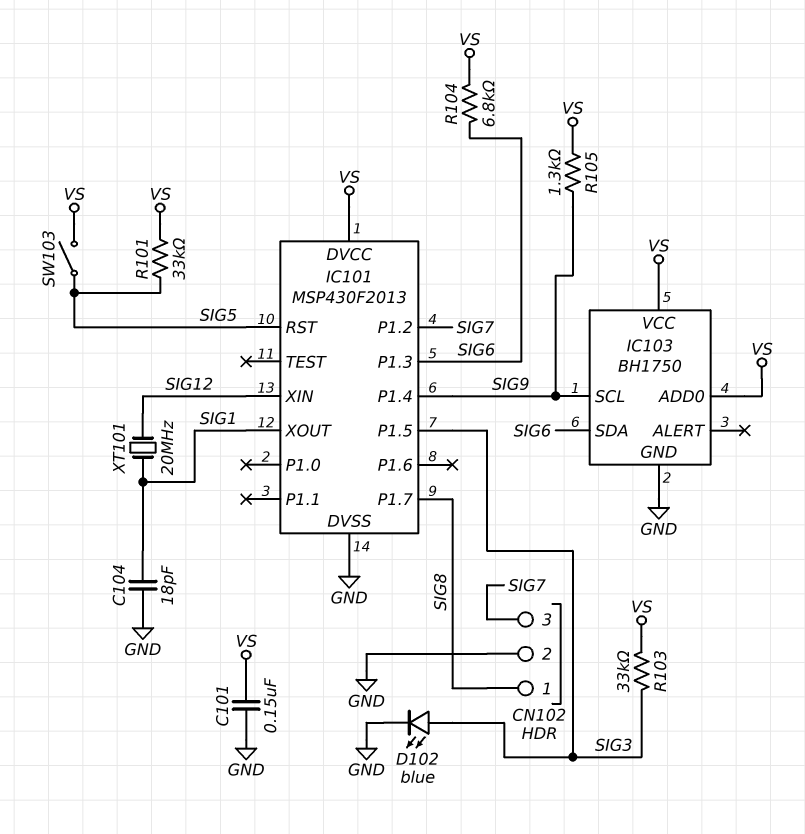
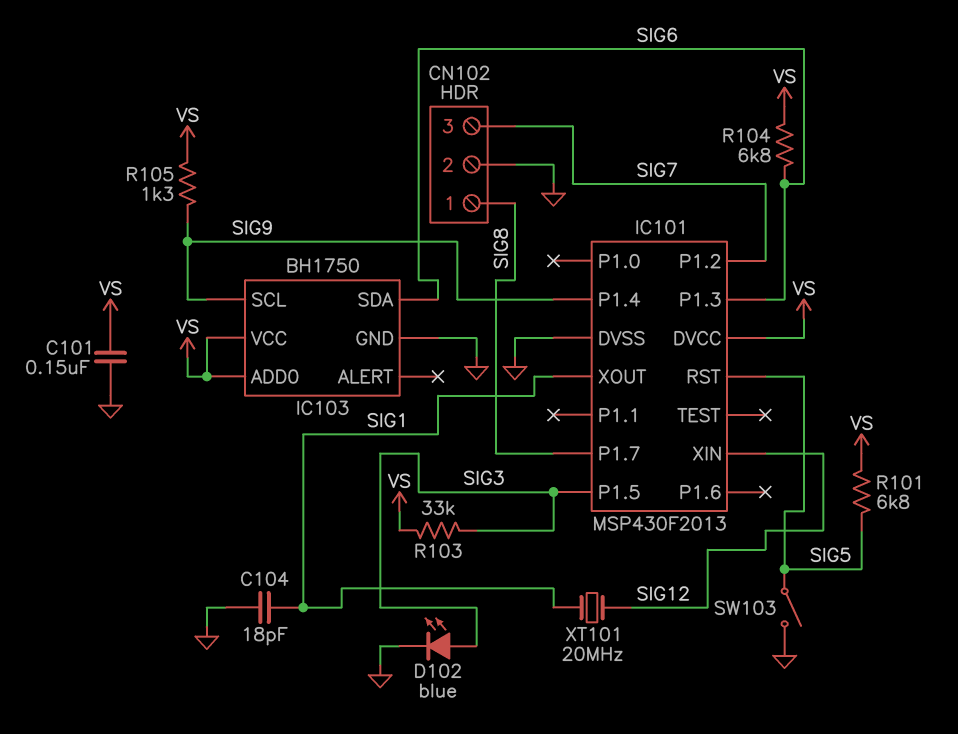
R101: 33k (SIG5, VS) -> 6.8k (SIG5, VS)
SW103: switch (SIG5, VS) -> switch (GND, SIG5)

